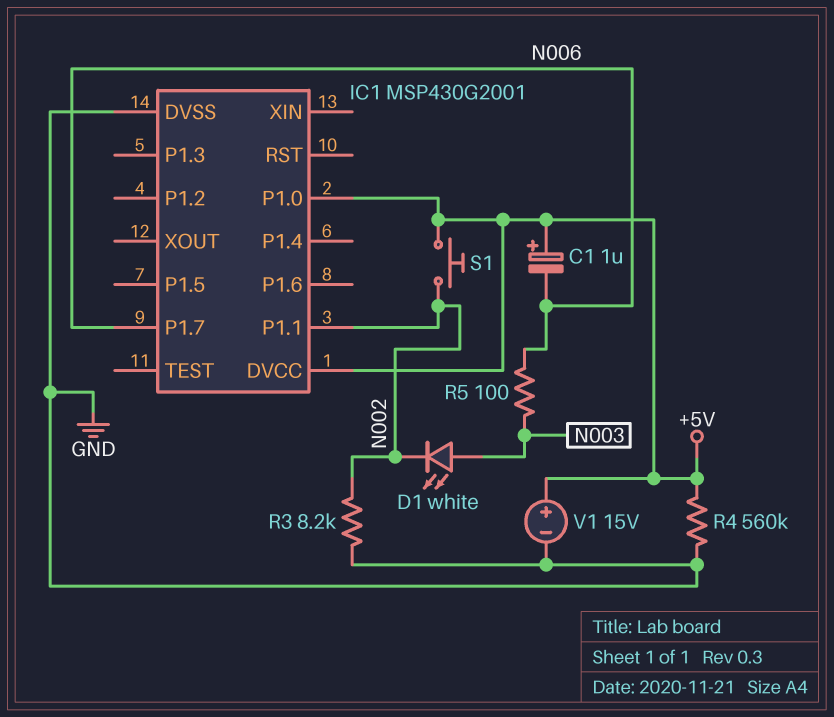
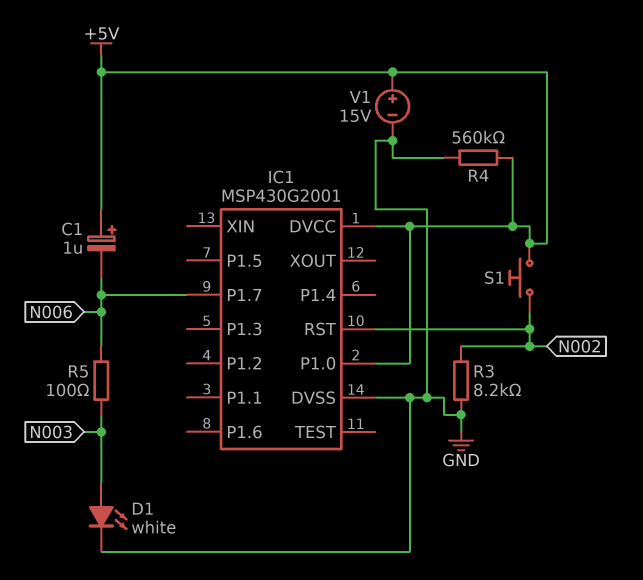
D1: LED white (A N003, K N002) -> LED white (A N003, K GND)
IC1 pin P1.1: N002 -> none
IC1 pin RST: none -> N002

